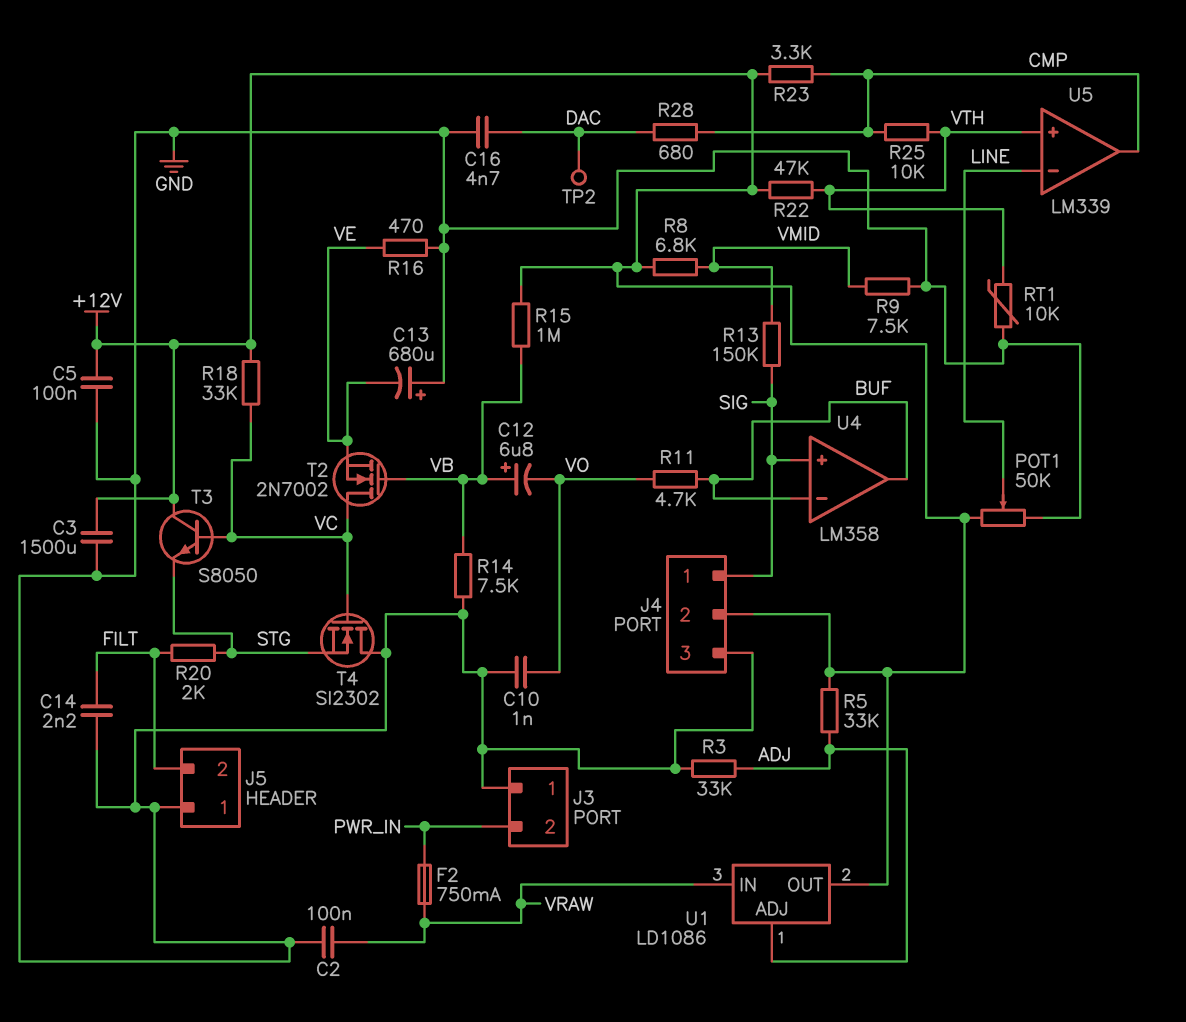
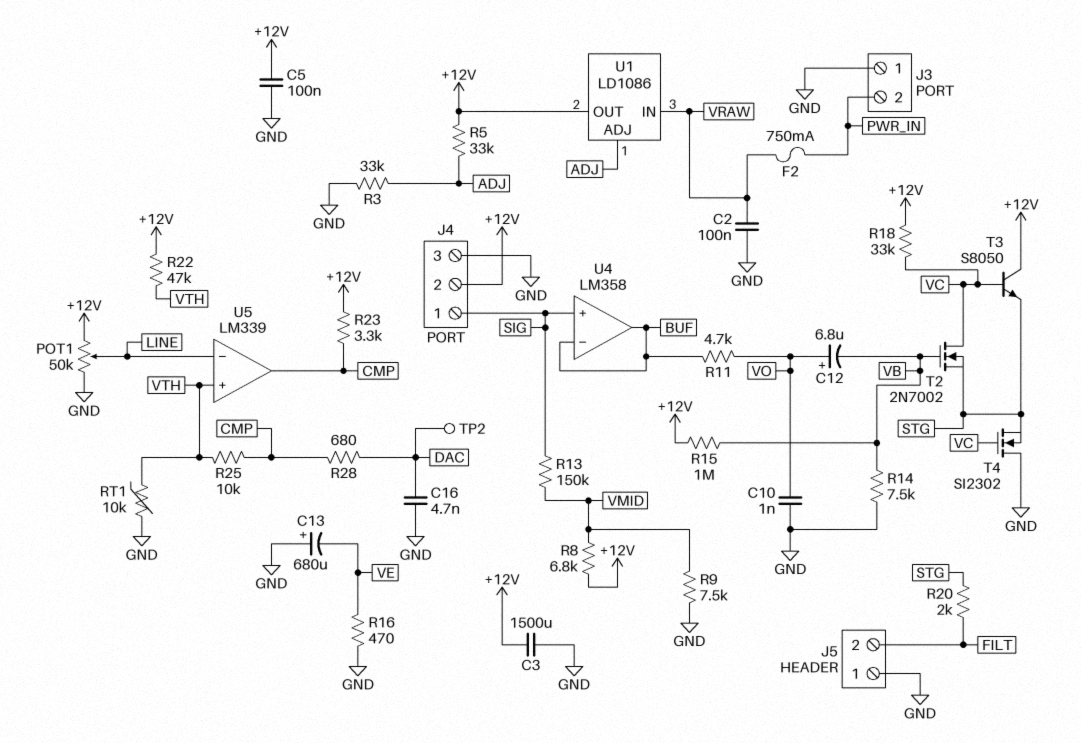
C12: 6.8uF (plus VB, minus VO) -> 6.8uF (plus VO, minus VB)
C14: 2.2nF (FILT, GND) -> none
T2: NMOS 2N7002 (G VB, D VC, S VE) -> NMOS 2N7002 (G VB, D VC, S STG)

